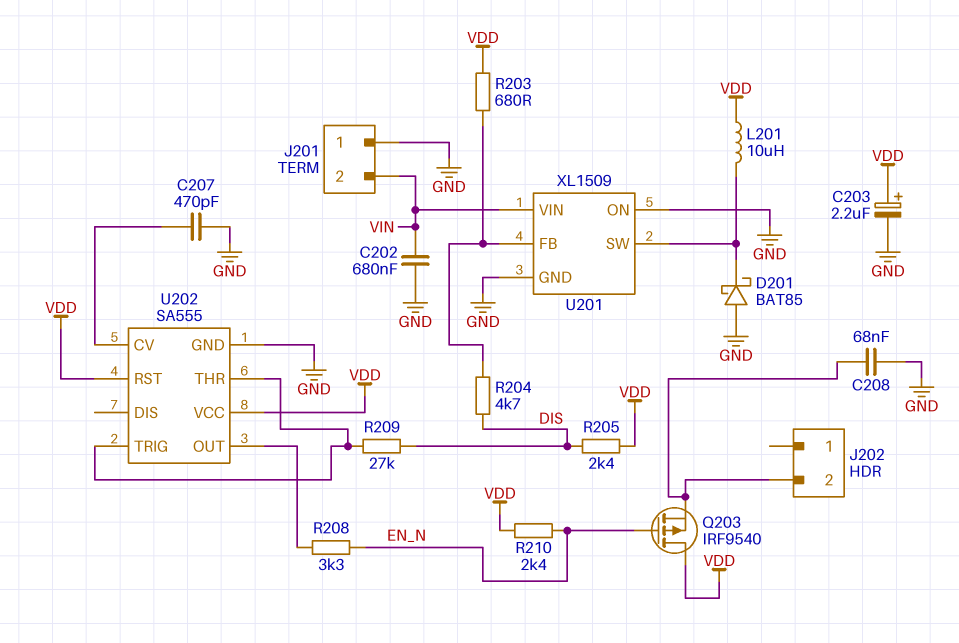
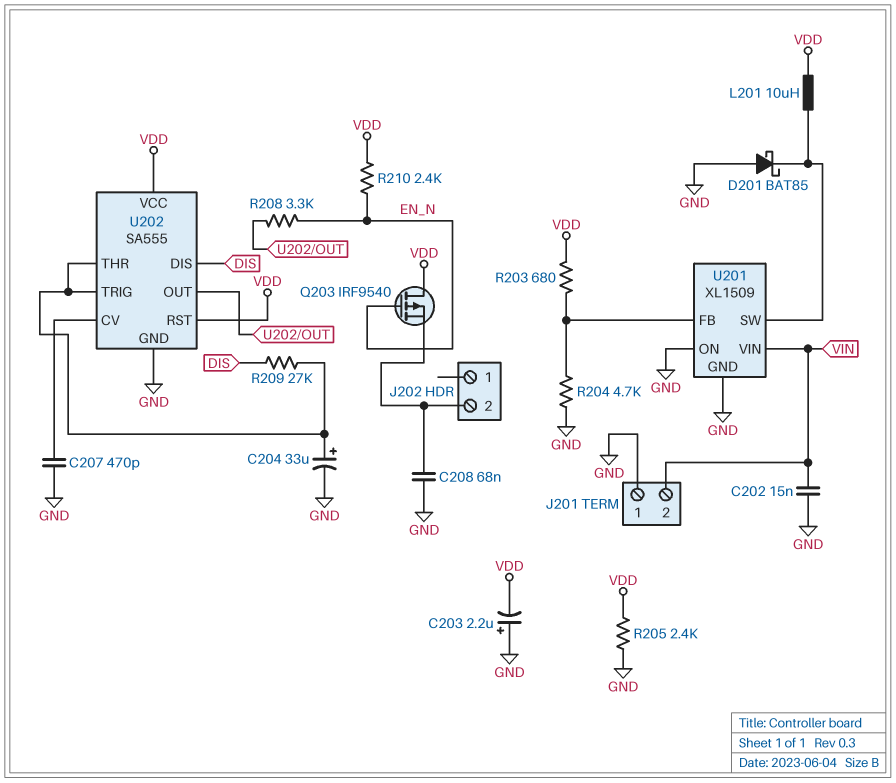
C202: 680nF (GND, VIN) -> 15nF (GND, VIN)
C203: 2.2uF (plus VDD, minus GND) -> 2.2uF (plus GND, minus VDD)
C204: none -> 33uF (plus U202/THR, minus GND)
R204: 4.7k (DIS, U201/FB) -> 4.7k (GND, U201/FB)
R205: 2.4k (DIS, VDD) -> 2.4k (GND, VDD)
U202 pin DIS: none -> DIS

